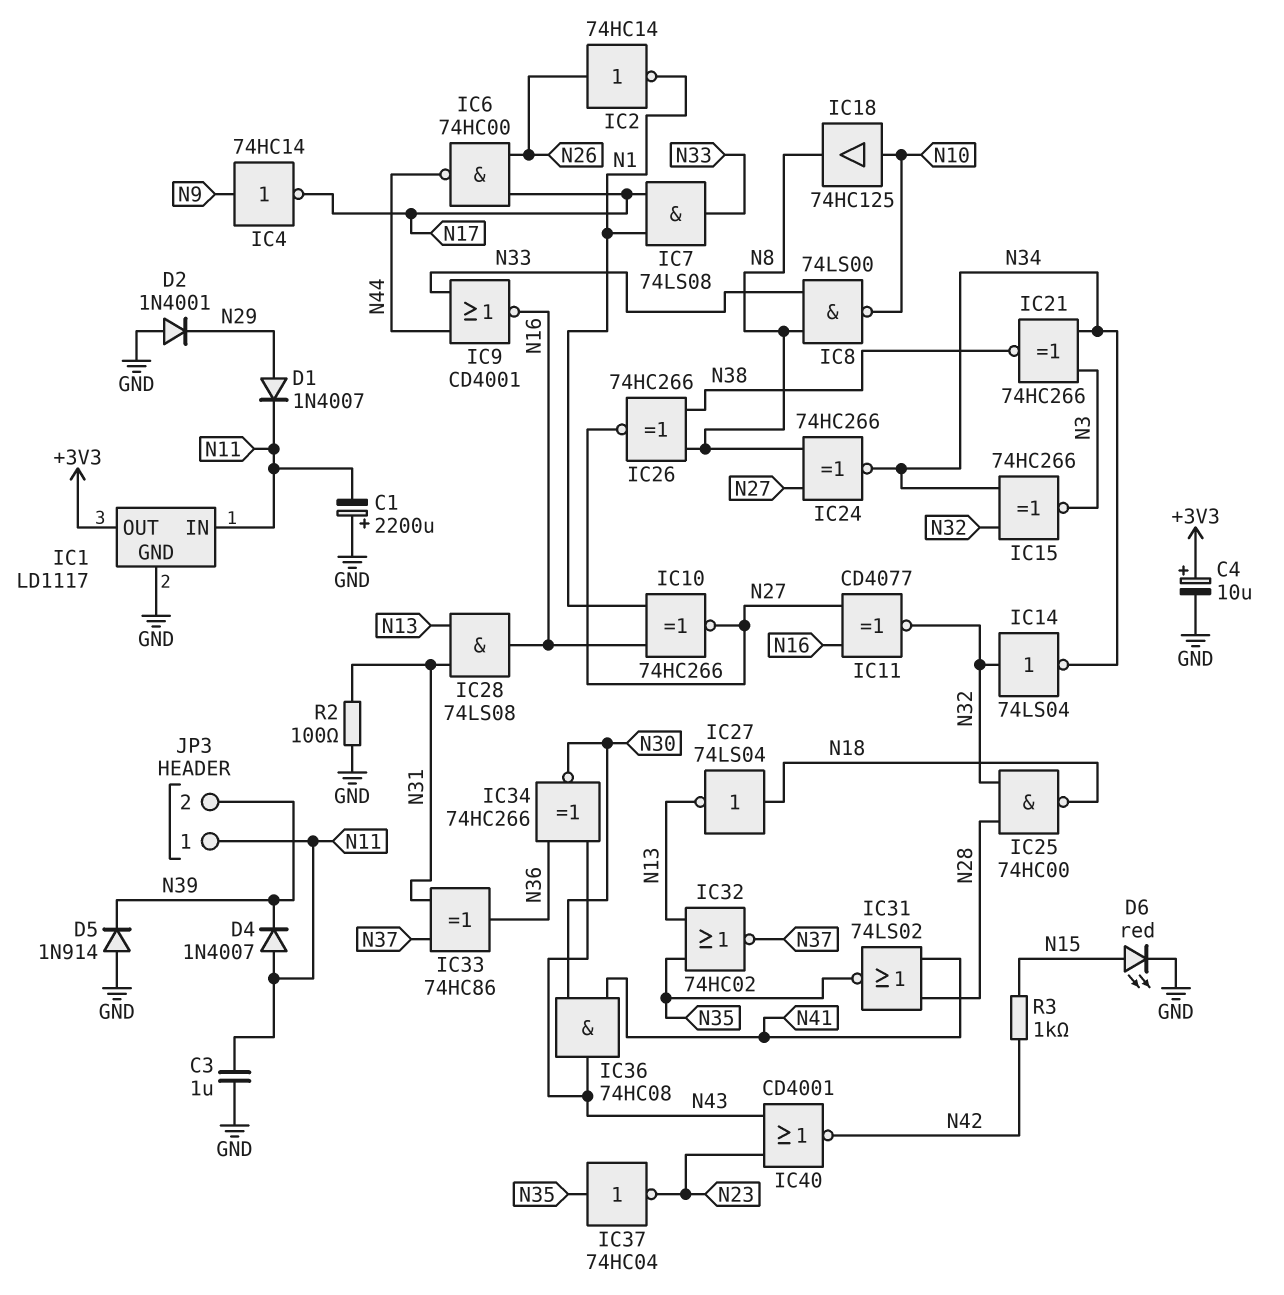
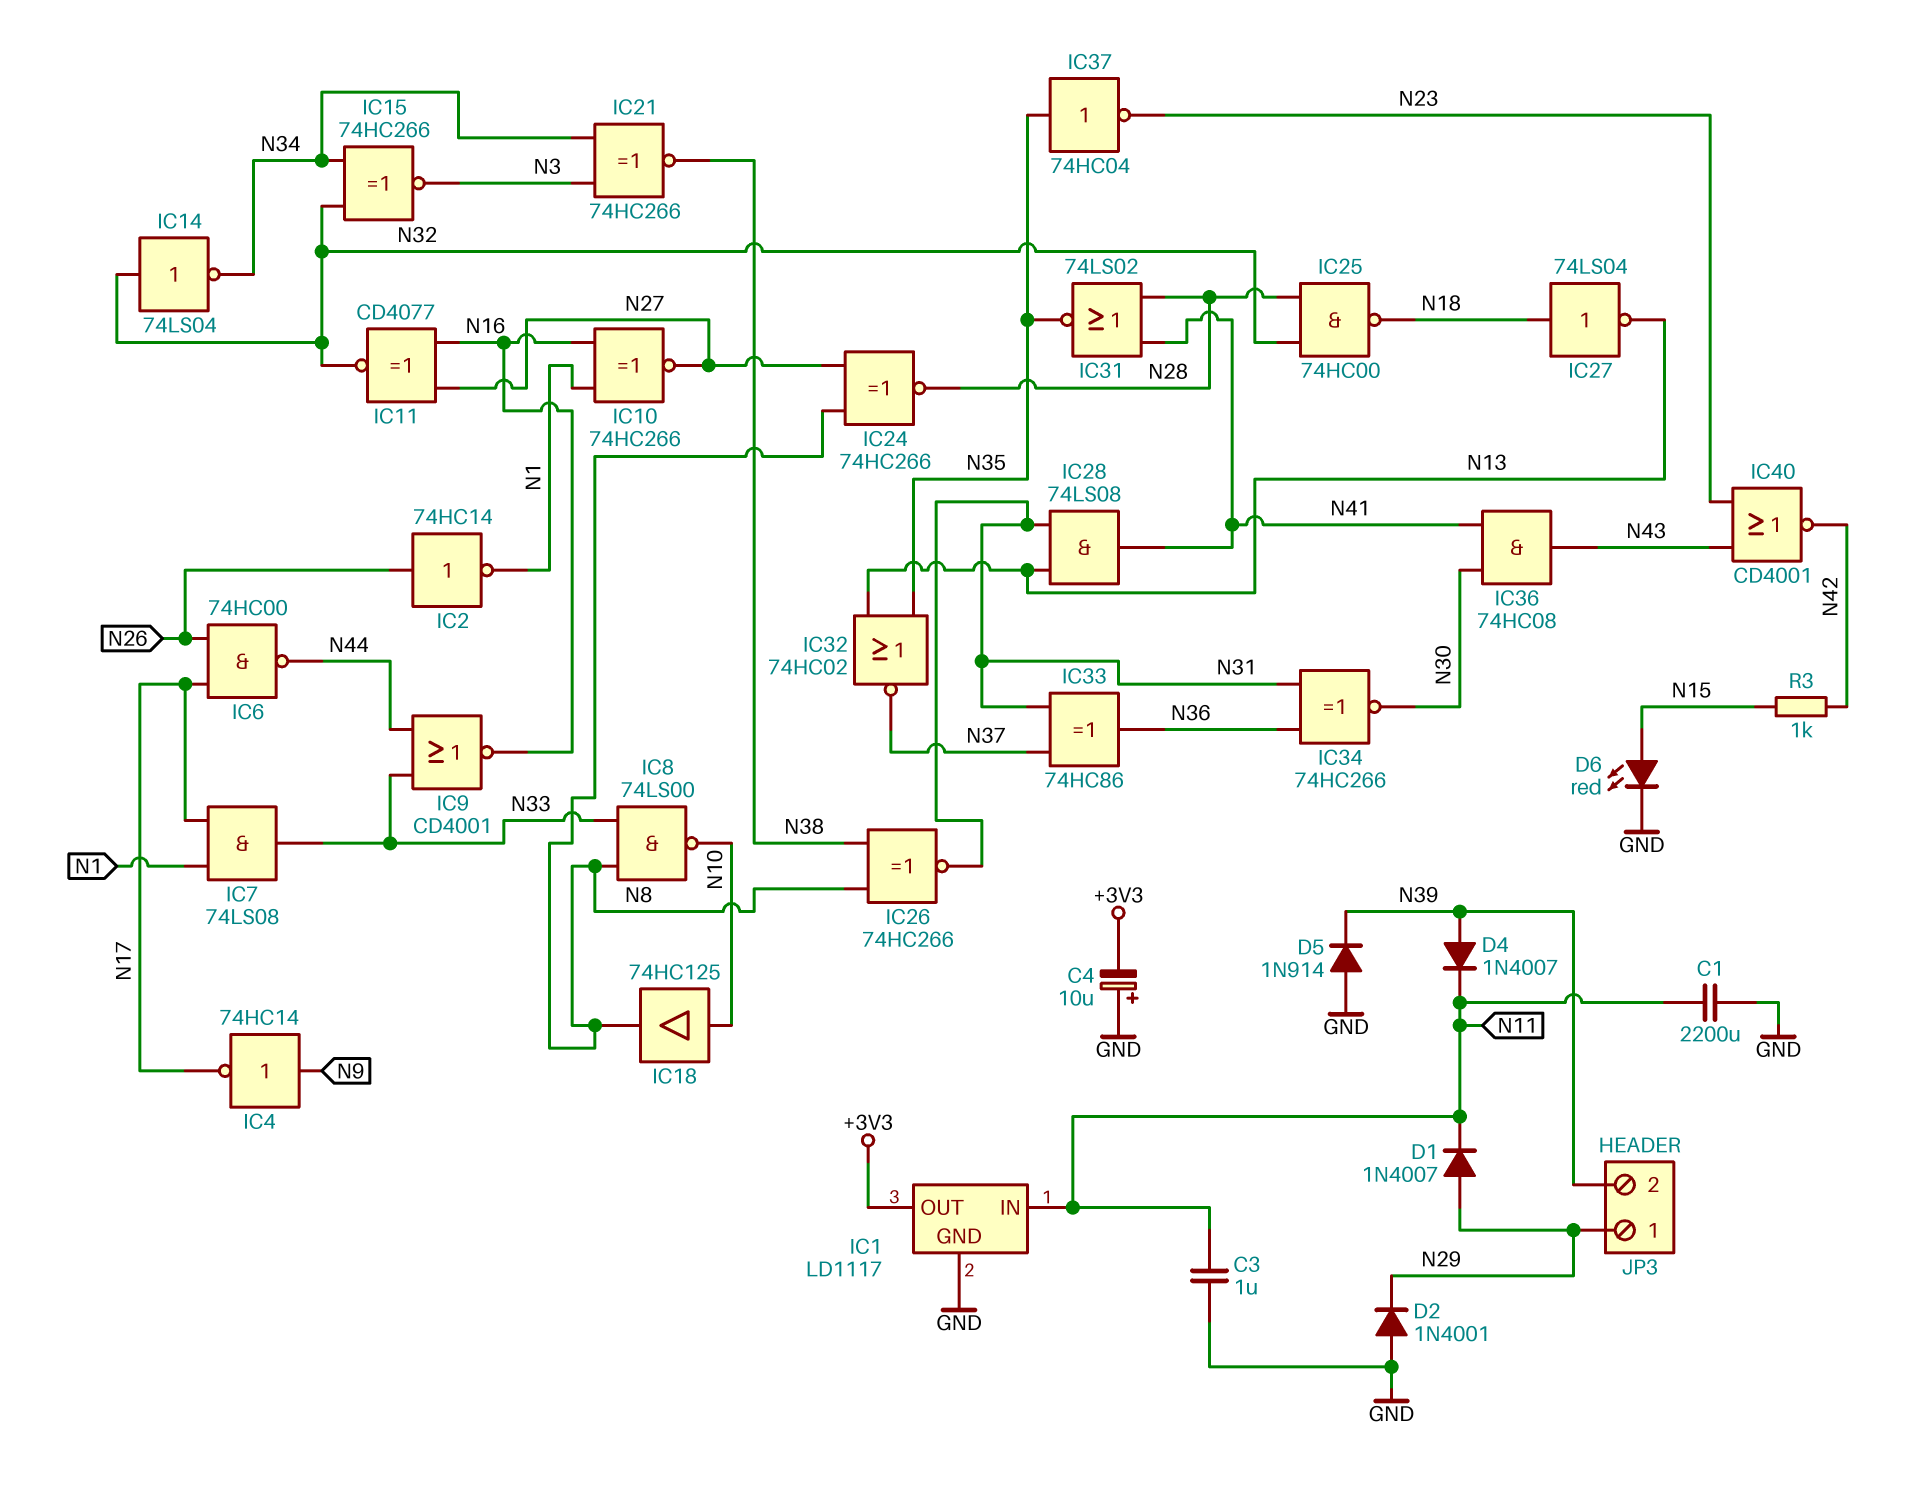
C1: 2200uF (plus GND, minus N11) -> 2200uF (GND, N11)
C4: 10uF (plus +3V3, minus GND) -> 10uF (plus GND, minus +3V3)
D4: diode 1N4007 (A N11, K N39) -> diode 1N4007 (A N39, K N11)
IC24: XNOR 74HC266 (in N8, in N27, out N34) -> XNOR 74HC266 (in N8, in N27, out N28)
IC26: XNOR 74HC266 (in N8, in N38, out N27) -> XNOR 74HC266 (in N8, in N38, out N31)
IC28: AND 74LS08 (in N13, in N31, out N16) -> AND 74LS08 (in N13, in N31, out N41)
IC34: XNOR 74HC266 (in N36, in N43, out N30) -> XNOR 74HC266 (in N31, in N36, out N30)
JP3 pin 1: N11 -> N29
R2: 100 (GND, N31) -> none

